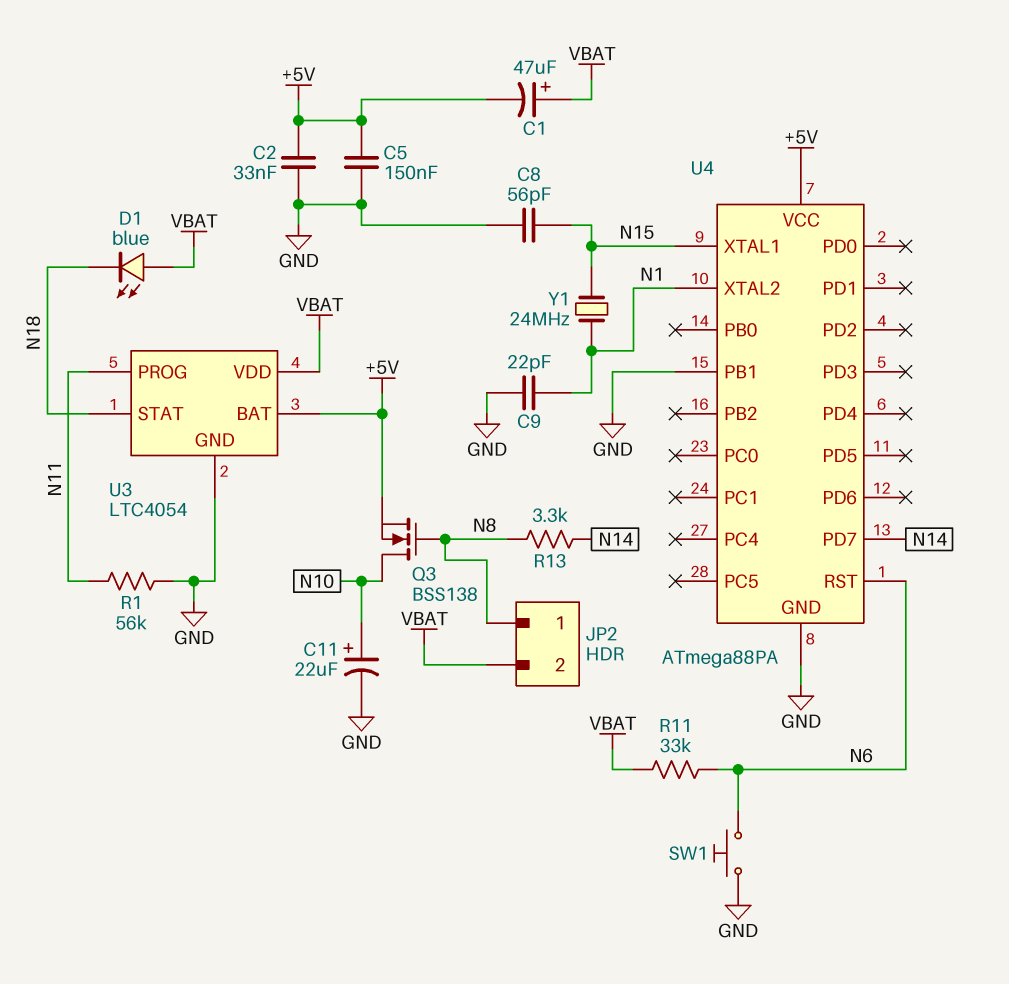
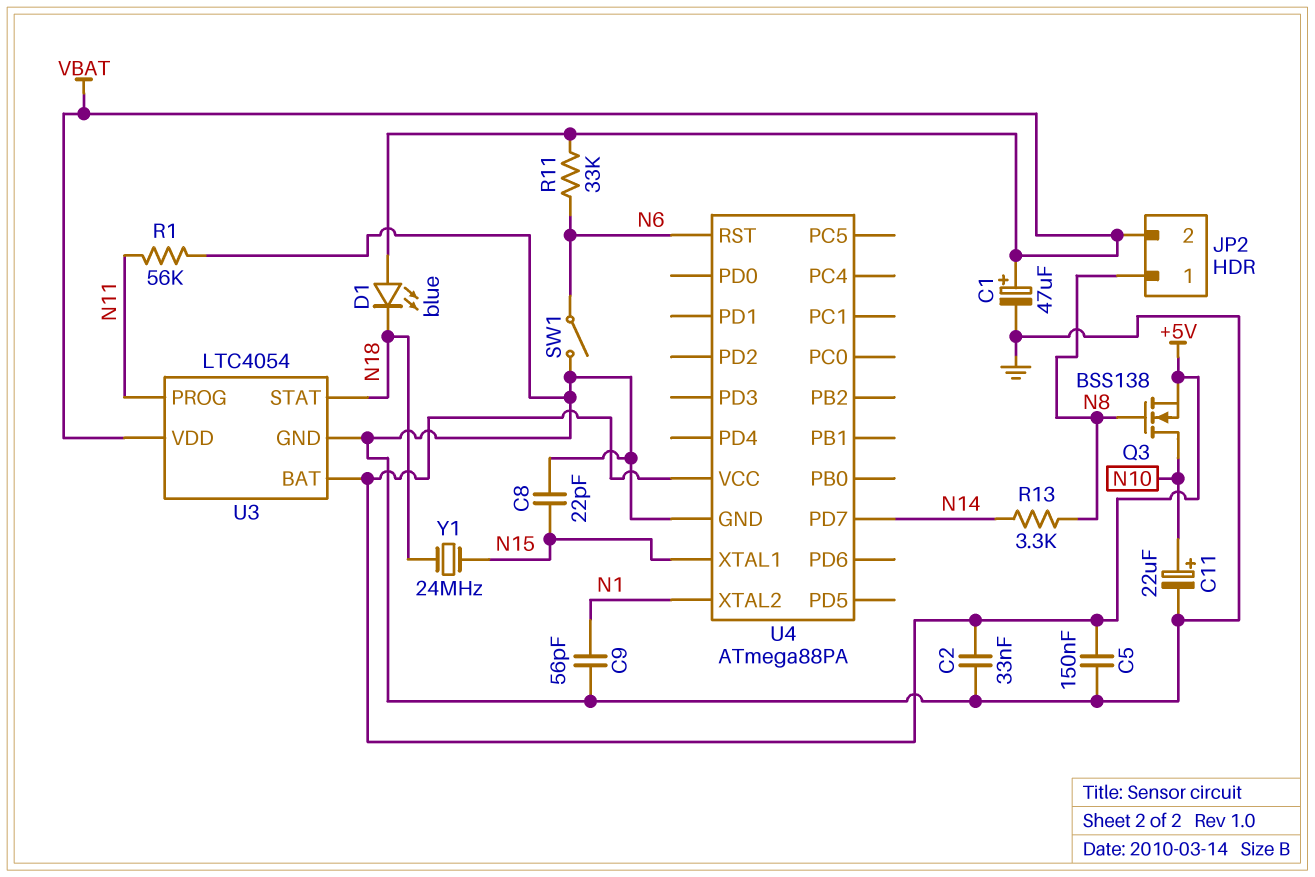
C1: 47uF (plus VBAT, minus +5V) -> 47uF (plus VBAT, minus GND)
C8: 56pF (GND, N15) -> 22pF (GND, N15)
C9: 22pF (GND, N1) -> 56pF (GND, N1)
SW1: button (GND, N6) -> switch (GND, N6)
U4 pin PB1: GND -> none
Y1: 24MHz (N1, N15) -> 24MHz (N15, N18)

